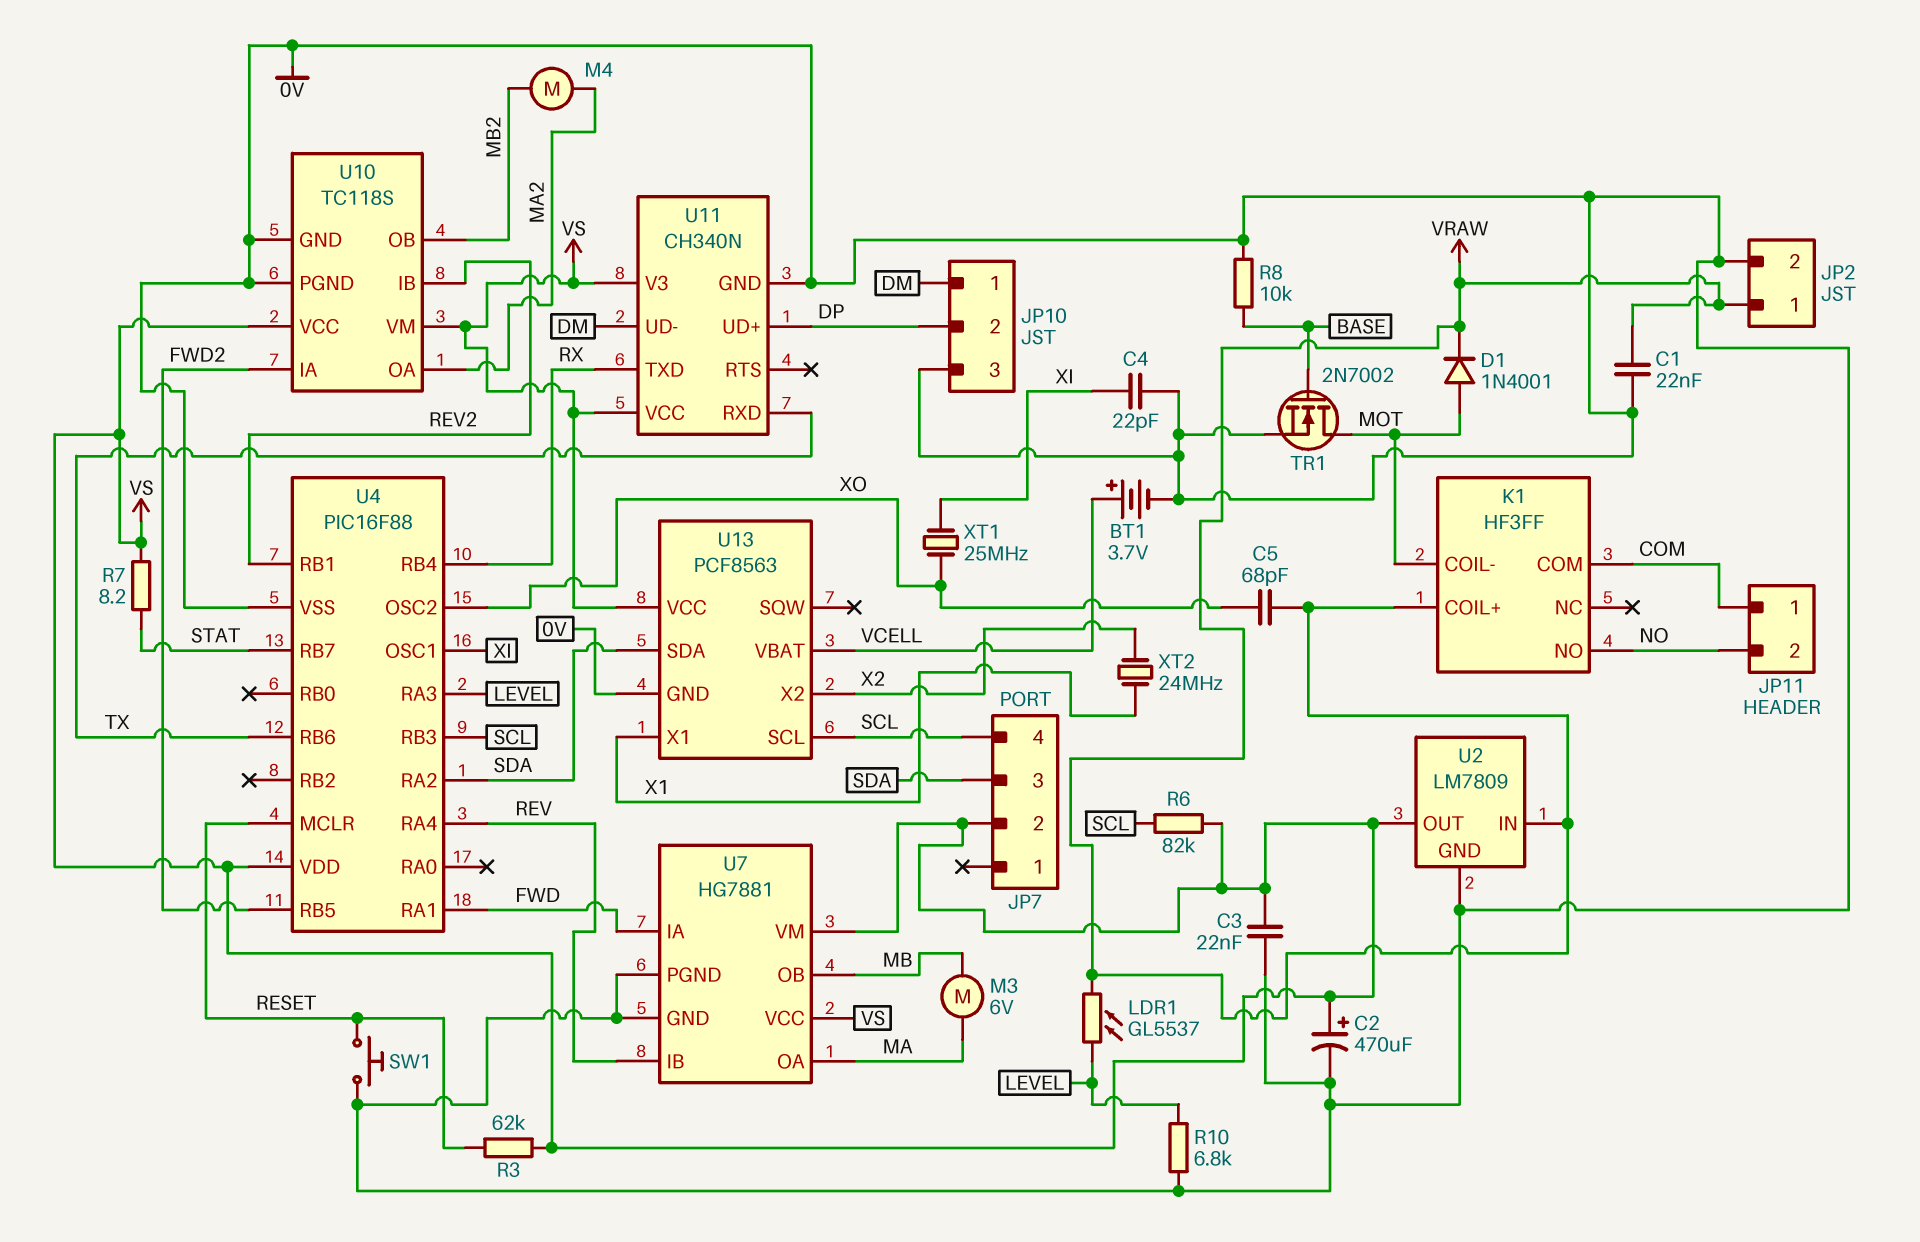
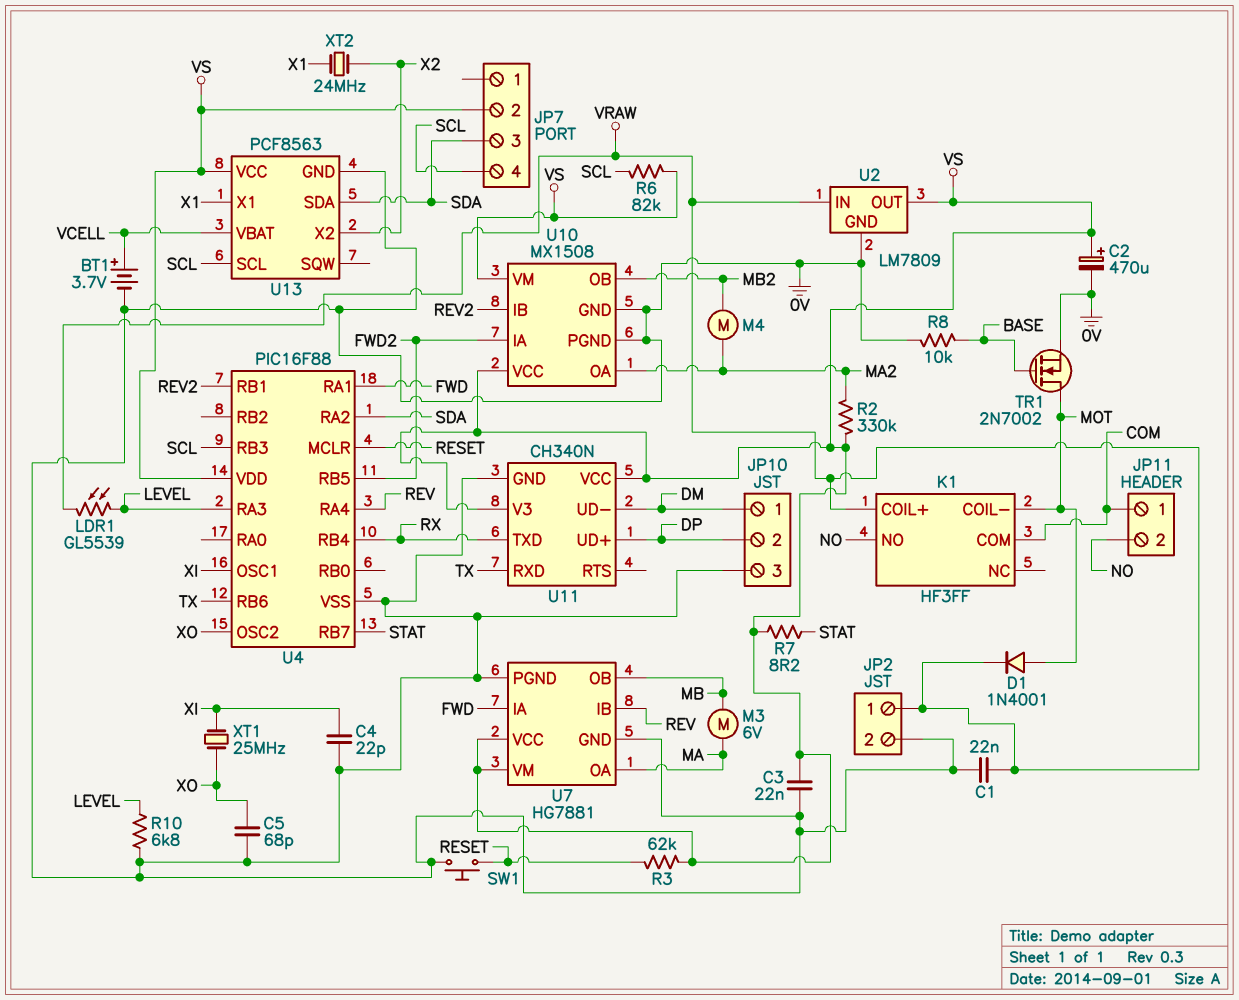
C5: 68pF (VRAW, XO) -> 68pF (0V, XO)
LDR1: GL5537 (LEVEL, VRAW) -> GL5539 (LEVEL, VRAW)
R2: none -> 330k (MA2, VS)
U10: TC118S -> MX1508

